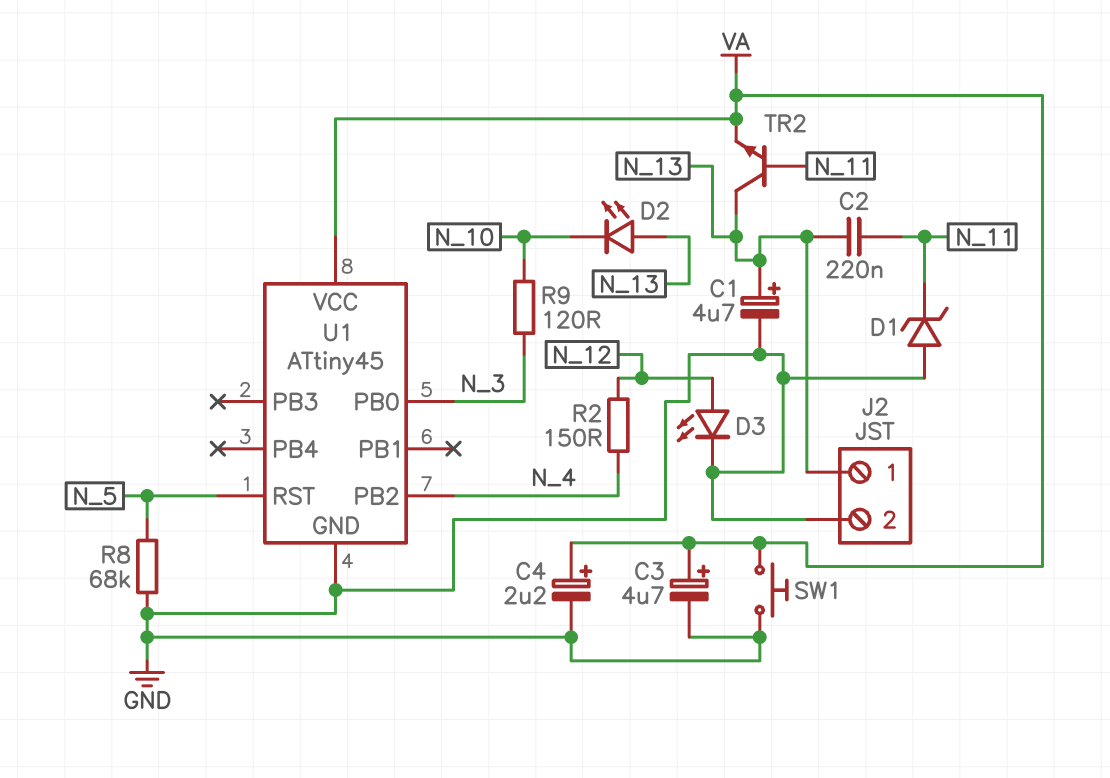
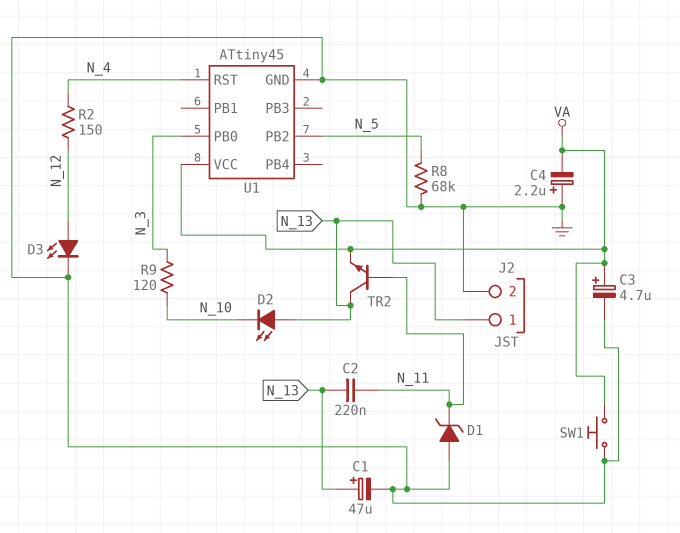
C1: 4.7uF (plus N_13, minus GND) -> 47uF (plus N_13, minus GND)
C4: 2.2uF (plus VA, minus GND) -> 2.2uF (plus GND, minus VA)
U1 pin PB2: N_4 -> N_5
U1 pin RST: N_5 -> N_4

